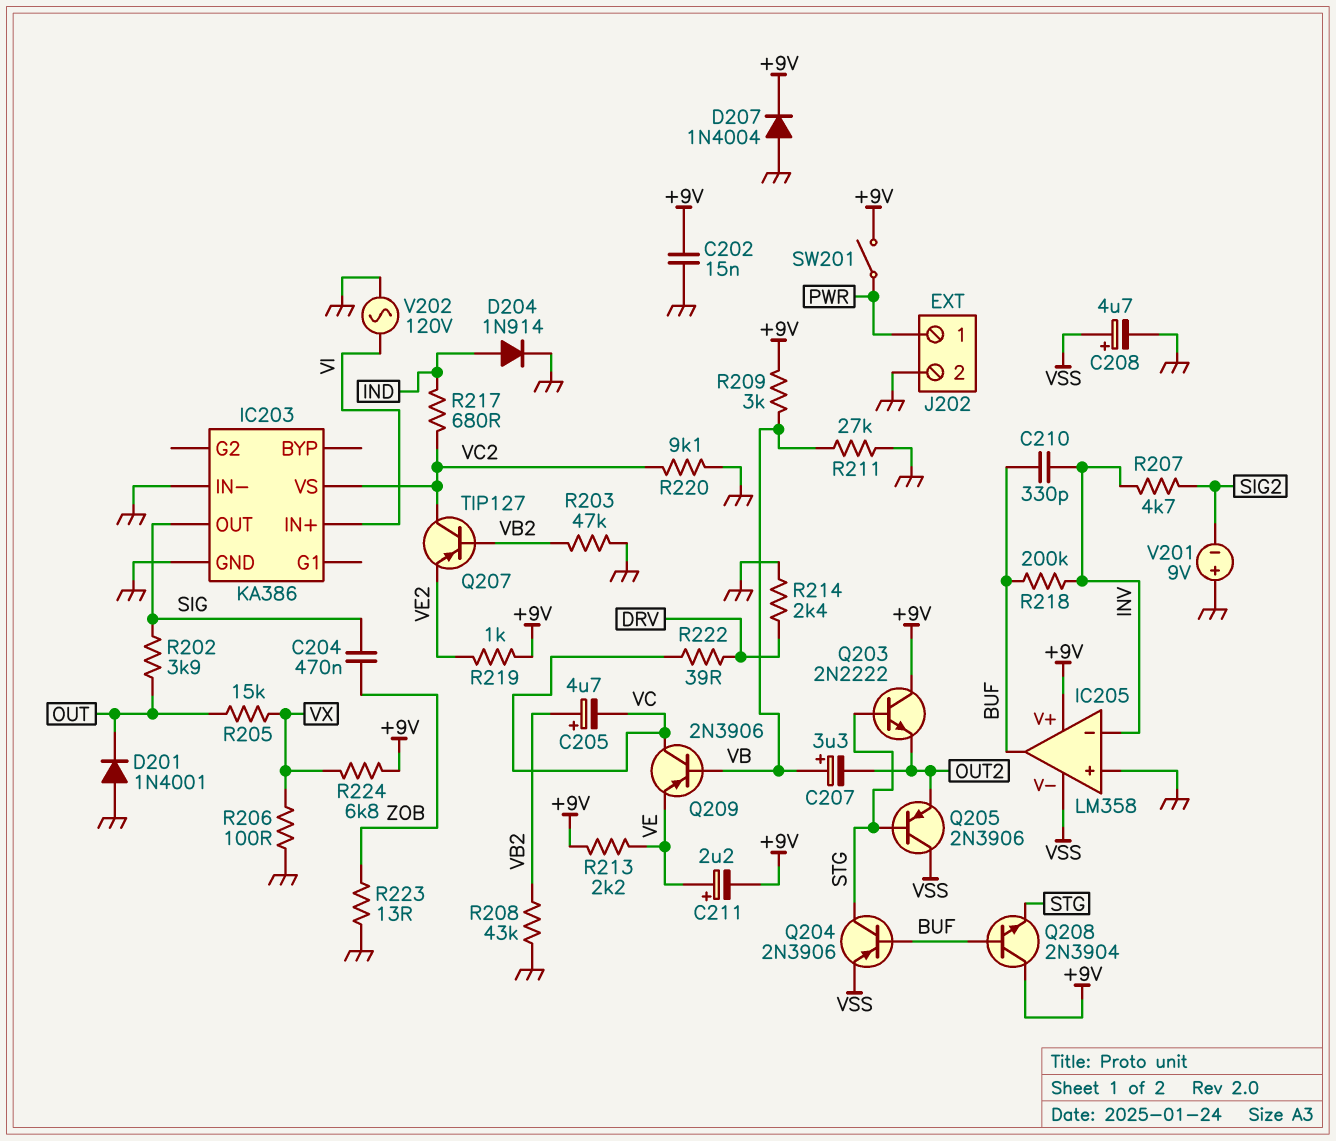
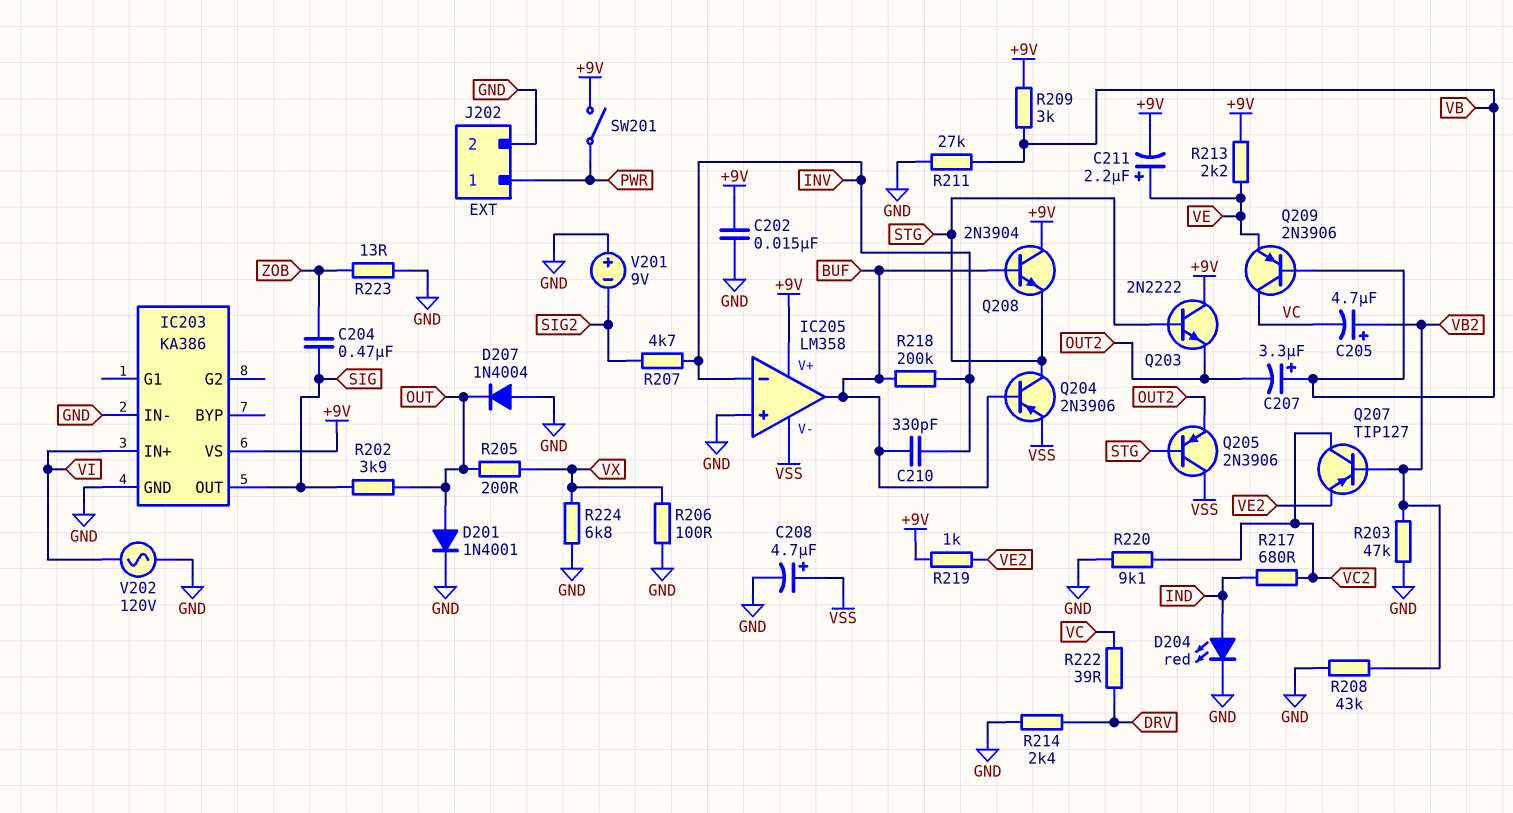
D201: diode 1N4001 (A GND, K OUT) -> diode 1N4001 (A OUT, K GND)
D204: diode 1N914 (A IND, K GND) -> LED red (A IND, K GND)
D207: diode 1N4004 (A GND, K +9V) -> diode 1N4004 (A GND, K OUT)
IC203 pin VS: VC2 -> +9V
R205: 15k (OUT, VX) -> 200 (OUT, VX)
R224: 6.8k (+9V, VX) -> 6.8k (GND, VX)

